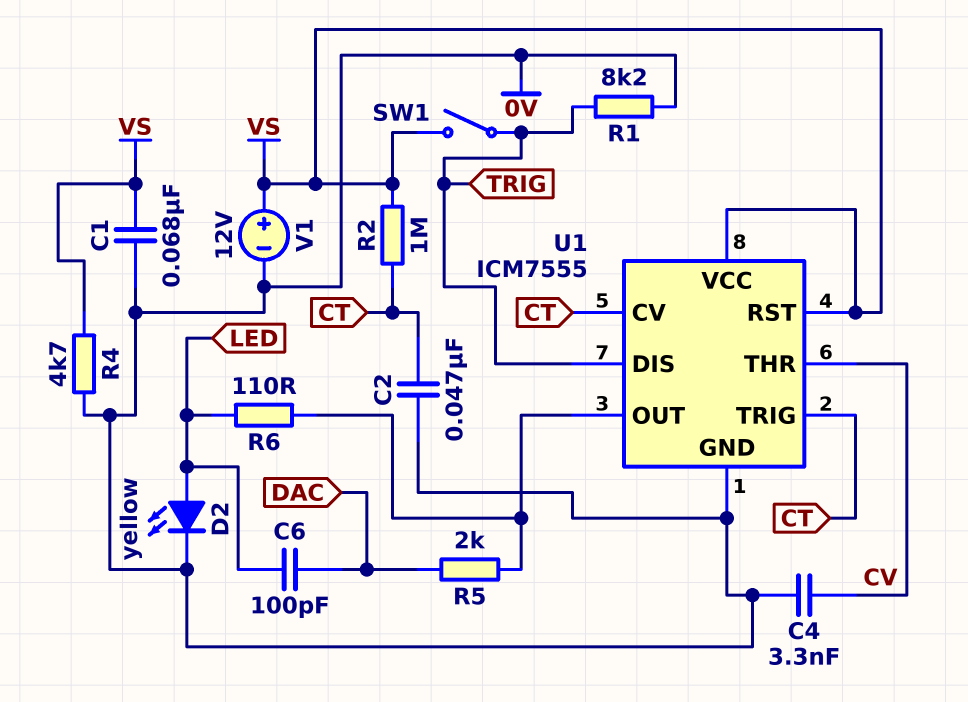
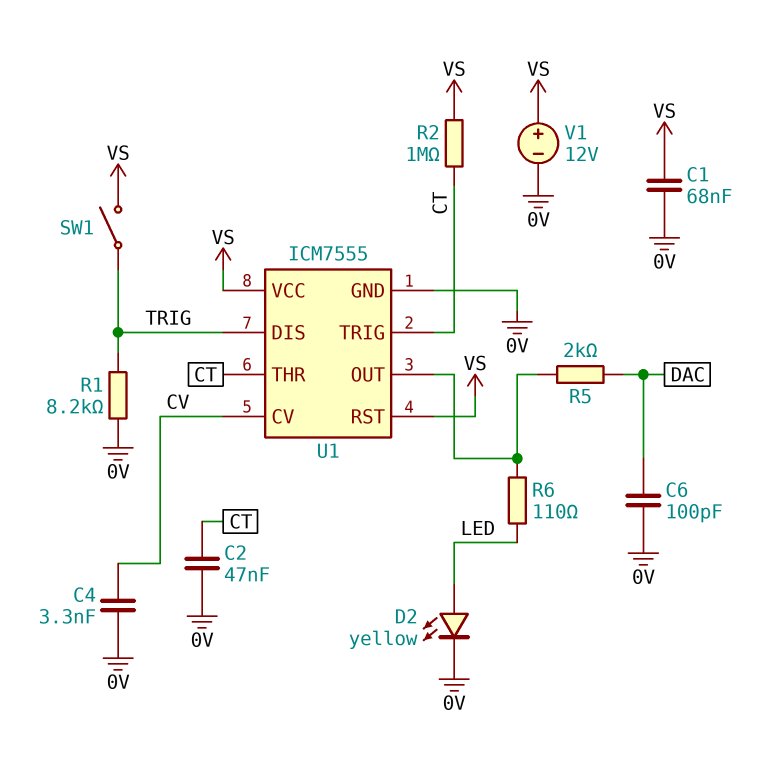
C6: 100pF (DAC, LED) -> 100pF (0V, DAC)
R4: 4.7k (0V, VS) -> none
U1 pin CV: CT -> CV
U1 pin THR: CV -> CT

